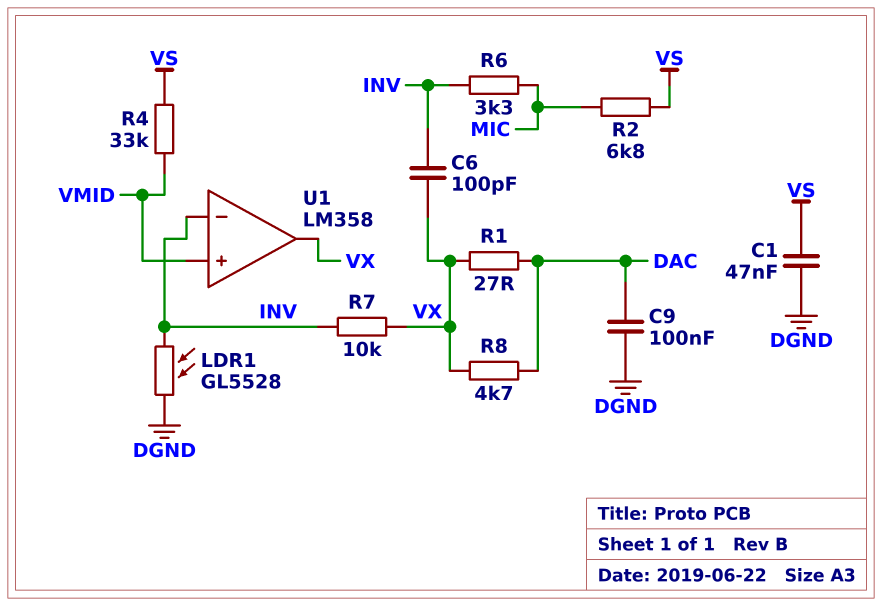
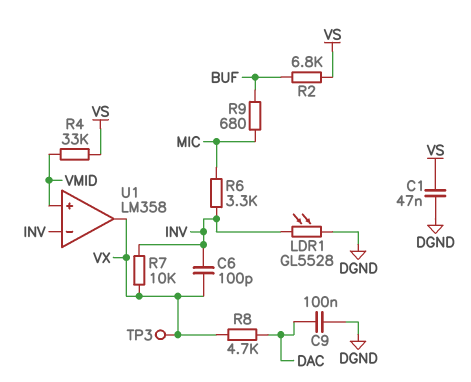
R1: 27 (DAC, VX) -> none
R2: 6.8k (MIC, VS) -> 6.8k (BUF, VS)
R9: none -> 680 (BUF, MIC)
TP3: none -> test point (VX)

